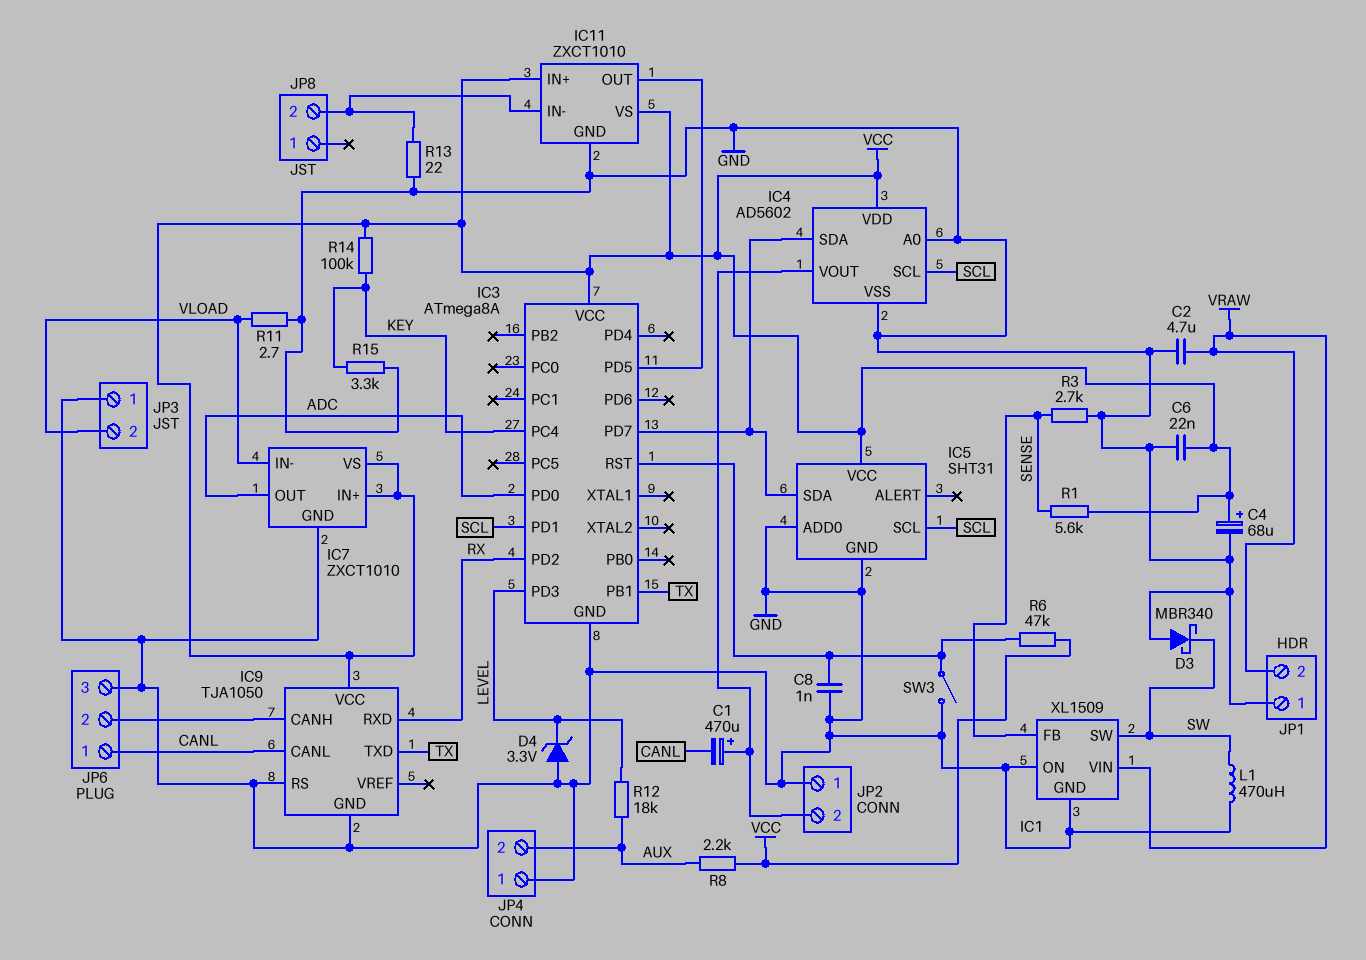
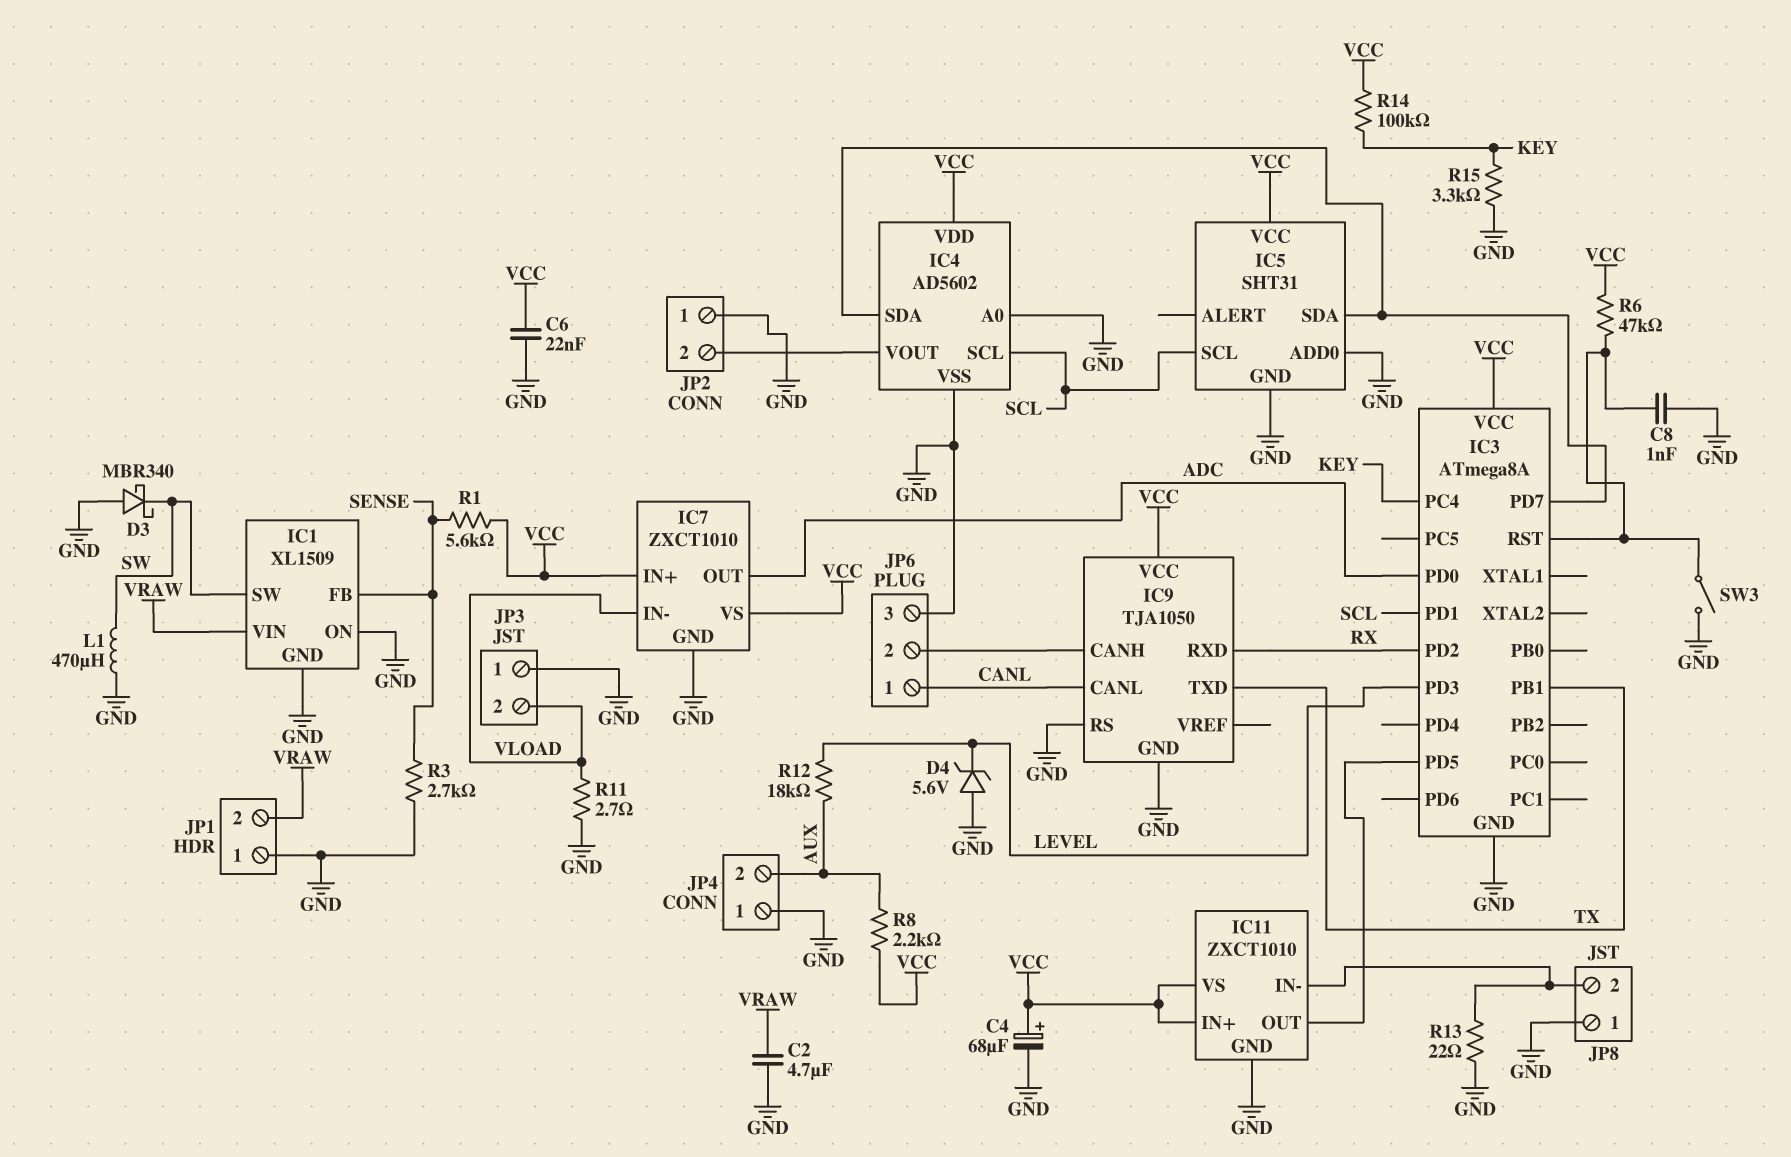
C1: 470uF (plus IC4/VOUT, minus CANL) -> none
D4: zener 3.3V (A GND, K LEVEL) -> zener 5.6V (A GND, K LEVEL)
JP8 pin 1: none -> GND

